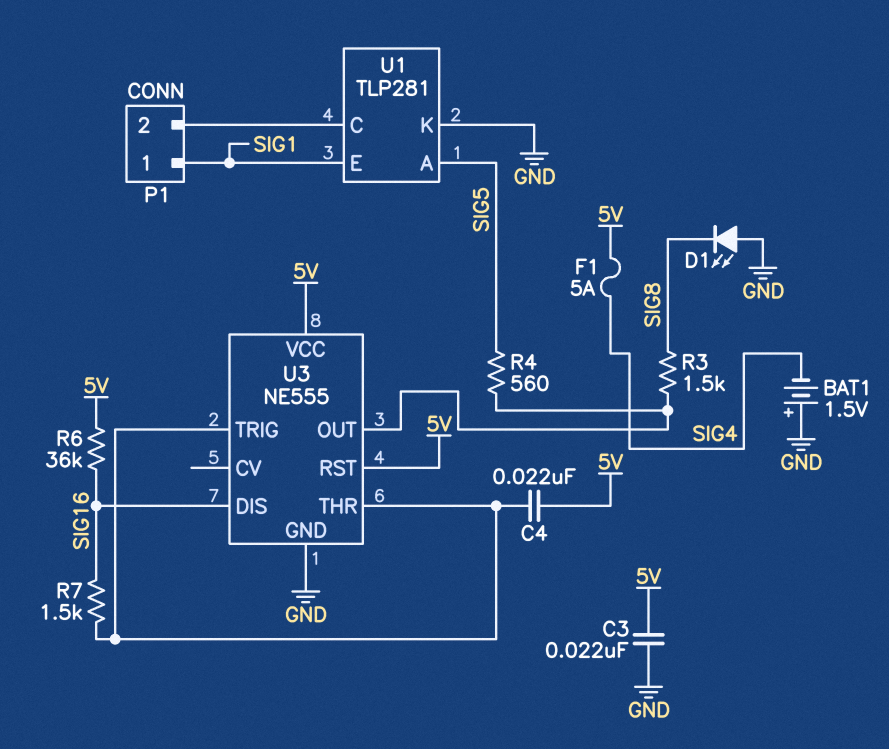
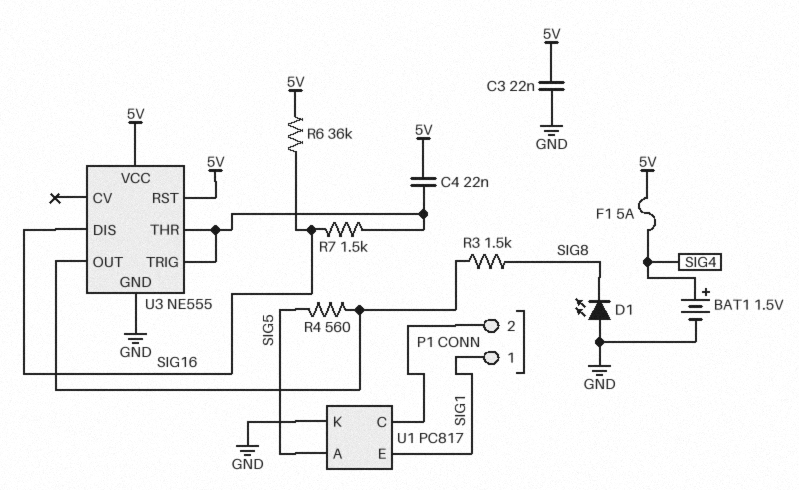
BAT1: 1.5V (plus GND, minus SIG4) -> 1.5V (plus SIG4, minus GND)
U1: TLP281 -> PC817

